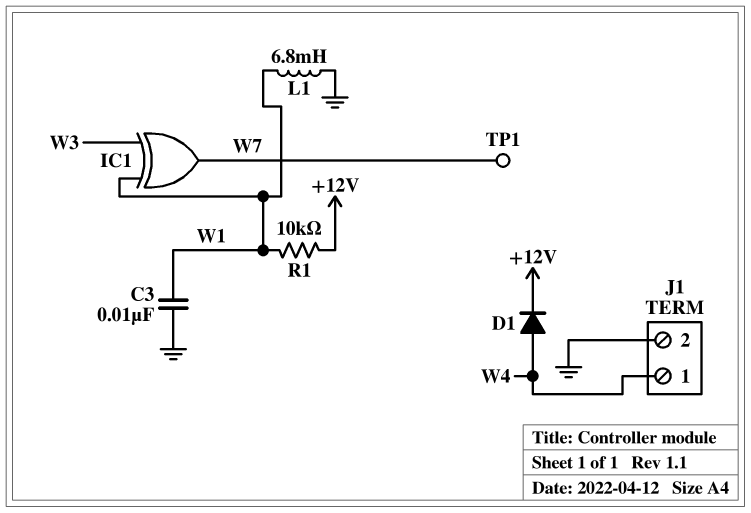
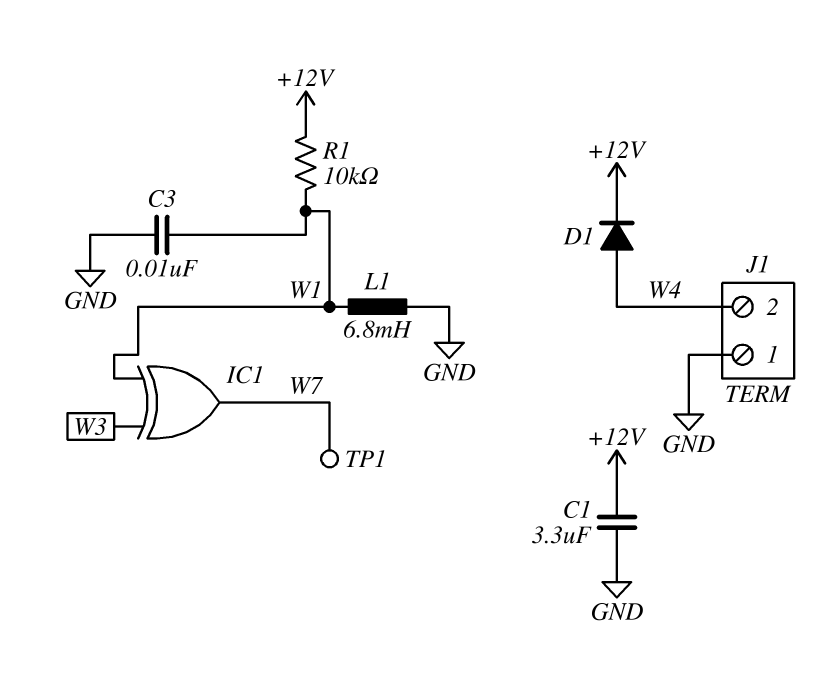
C1: none -> 3.3uF (+12V, GND)
J1 pin 1: W4 -> GND
J1 pin 2: GND -> W4

